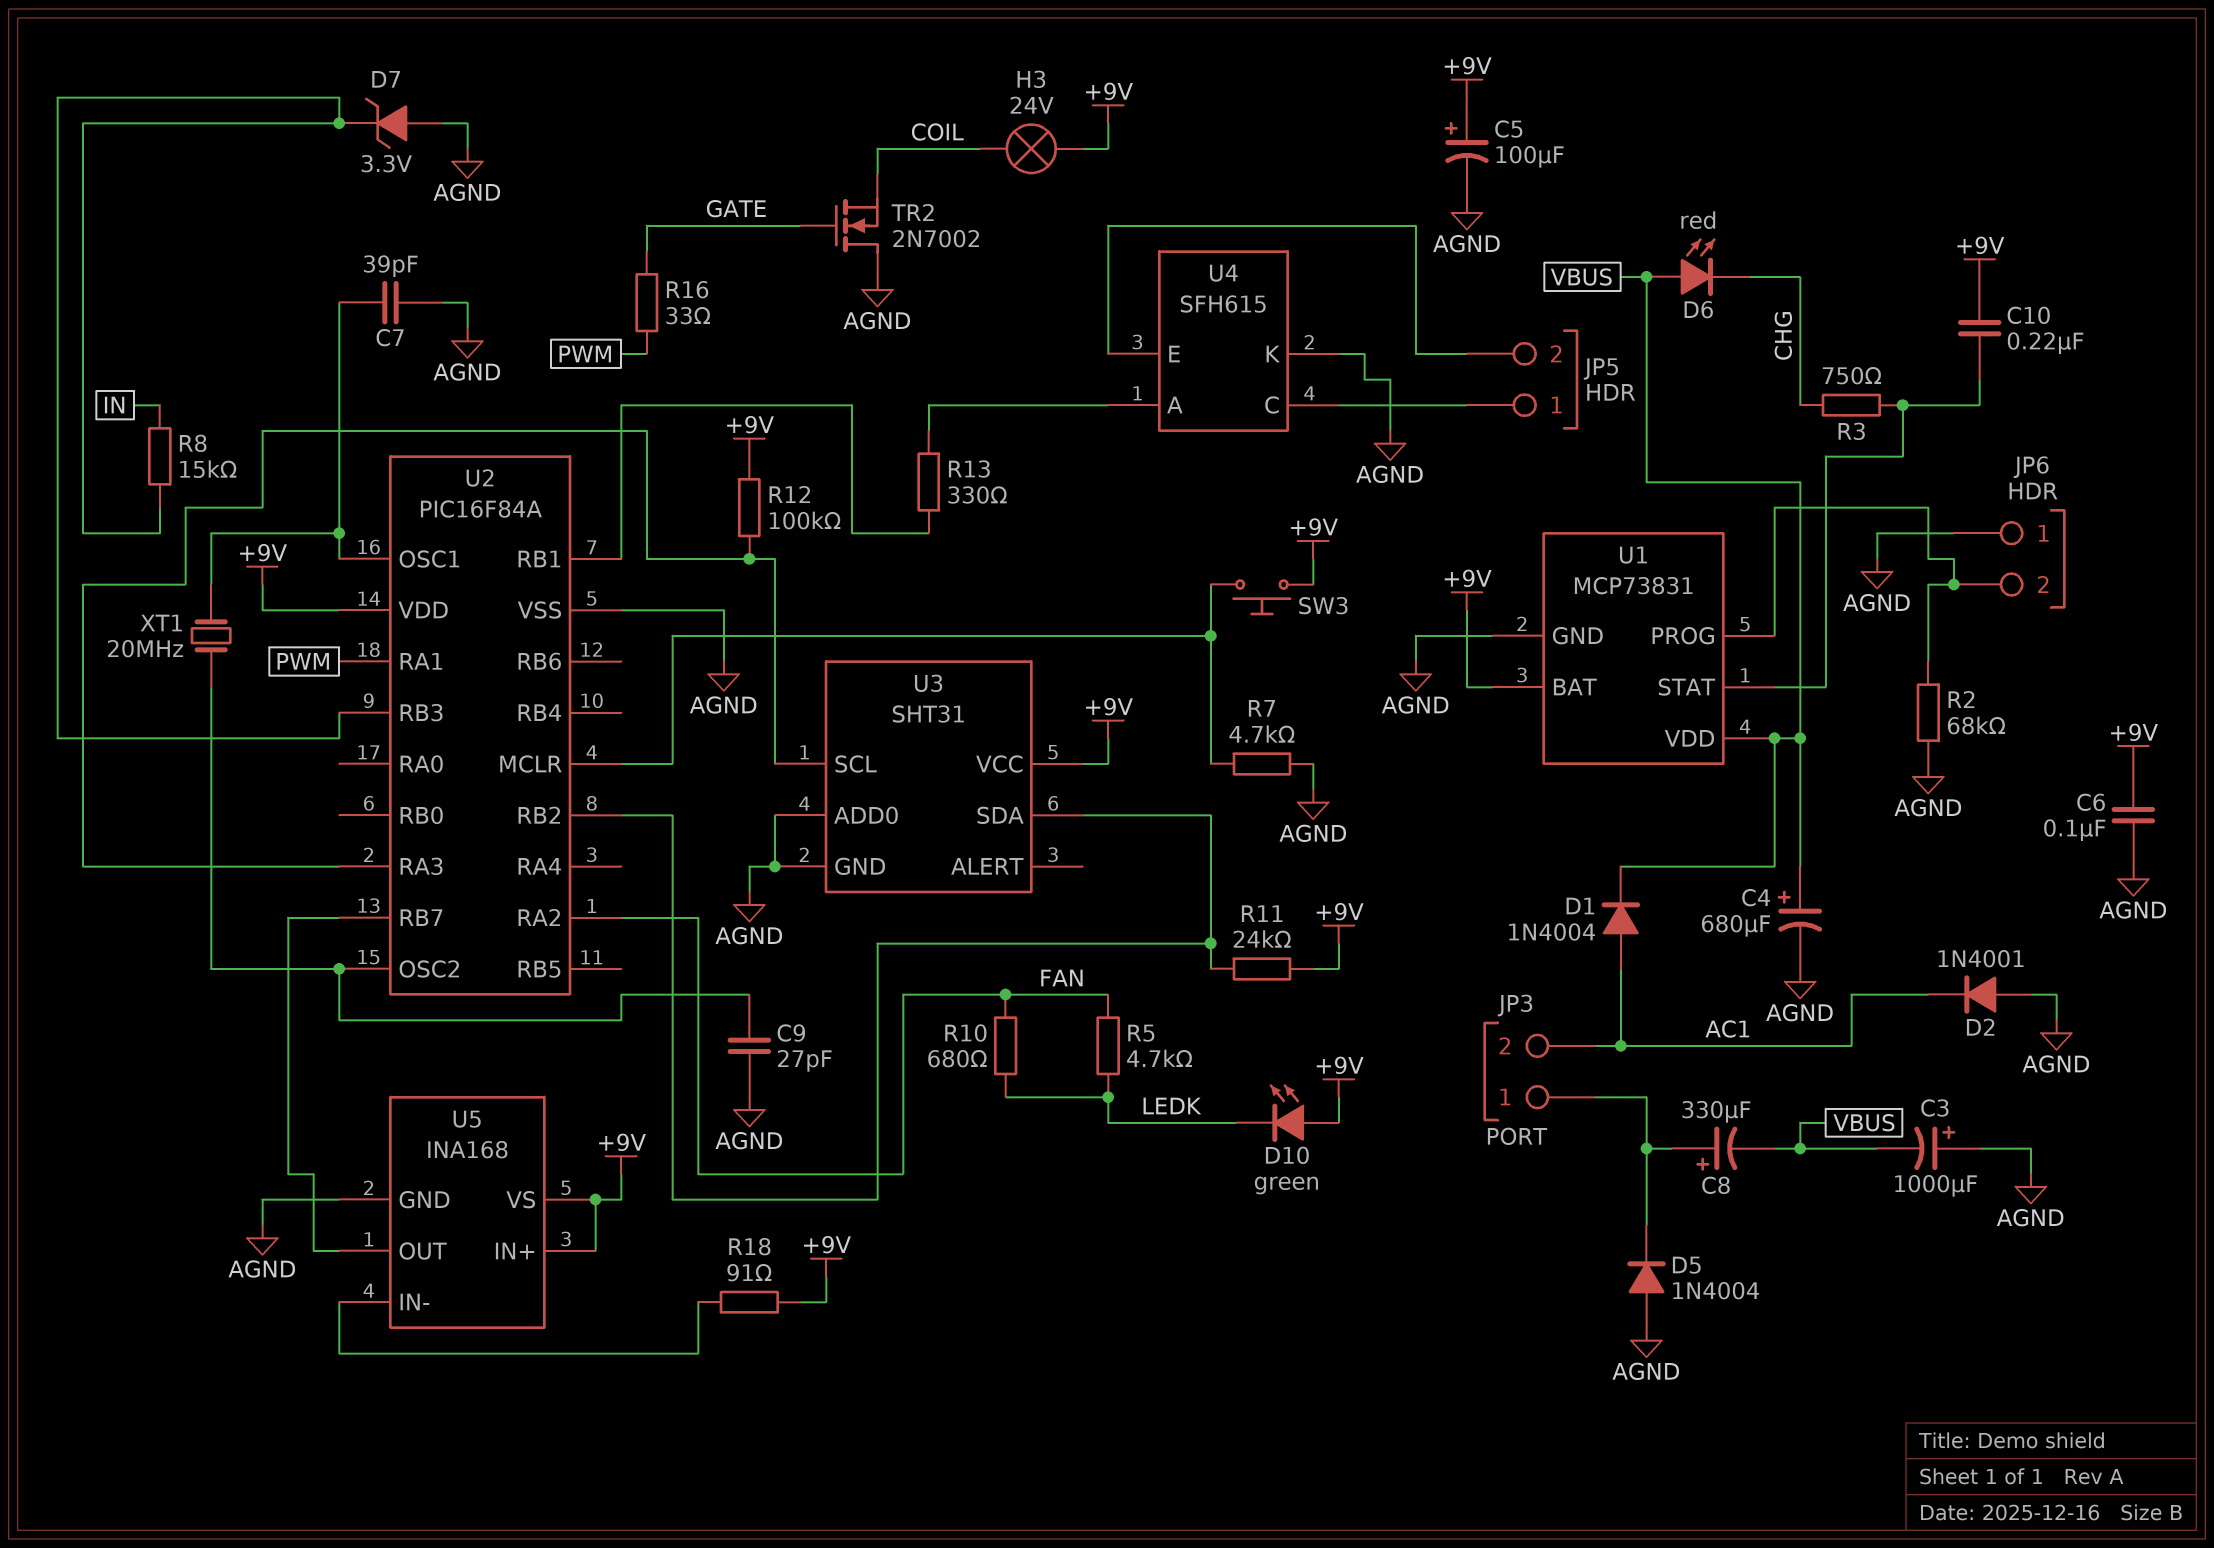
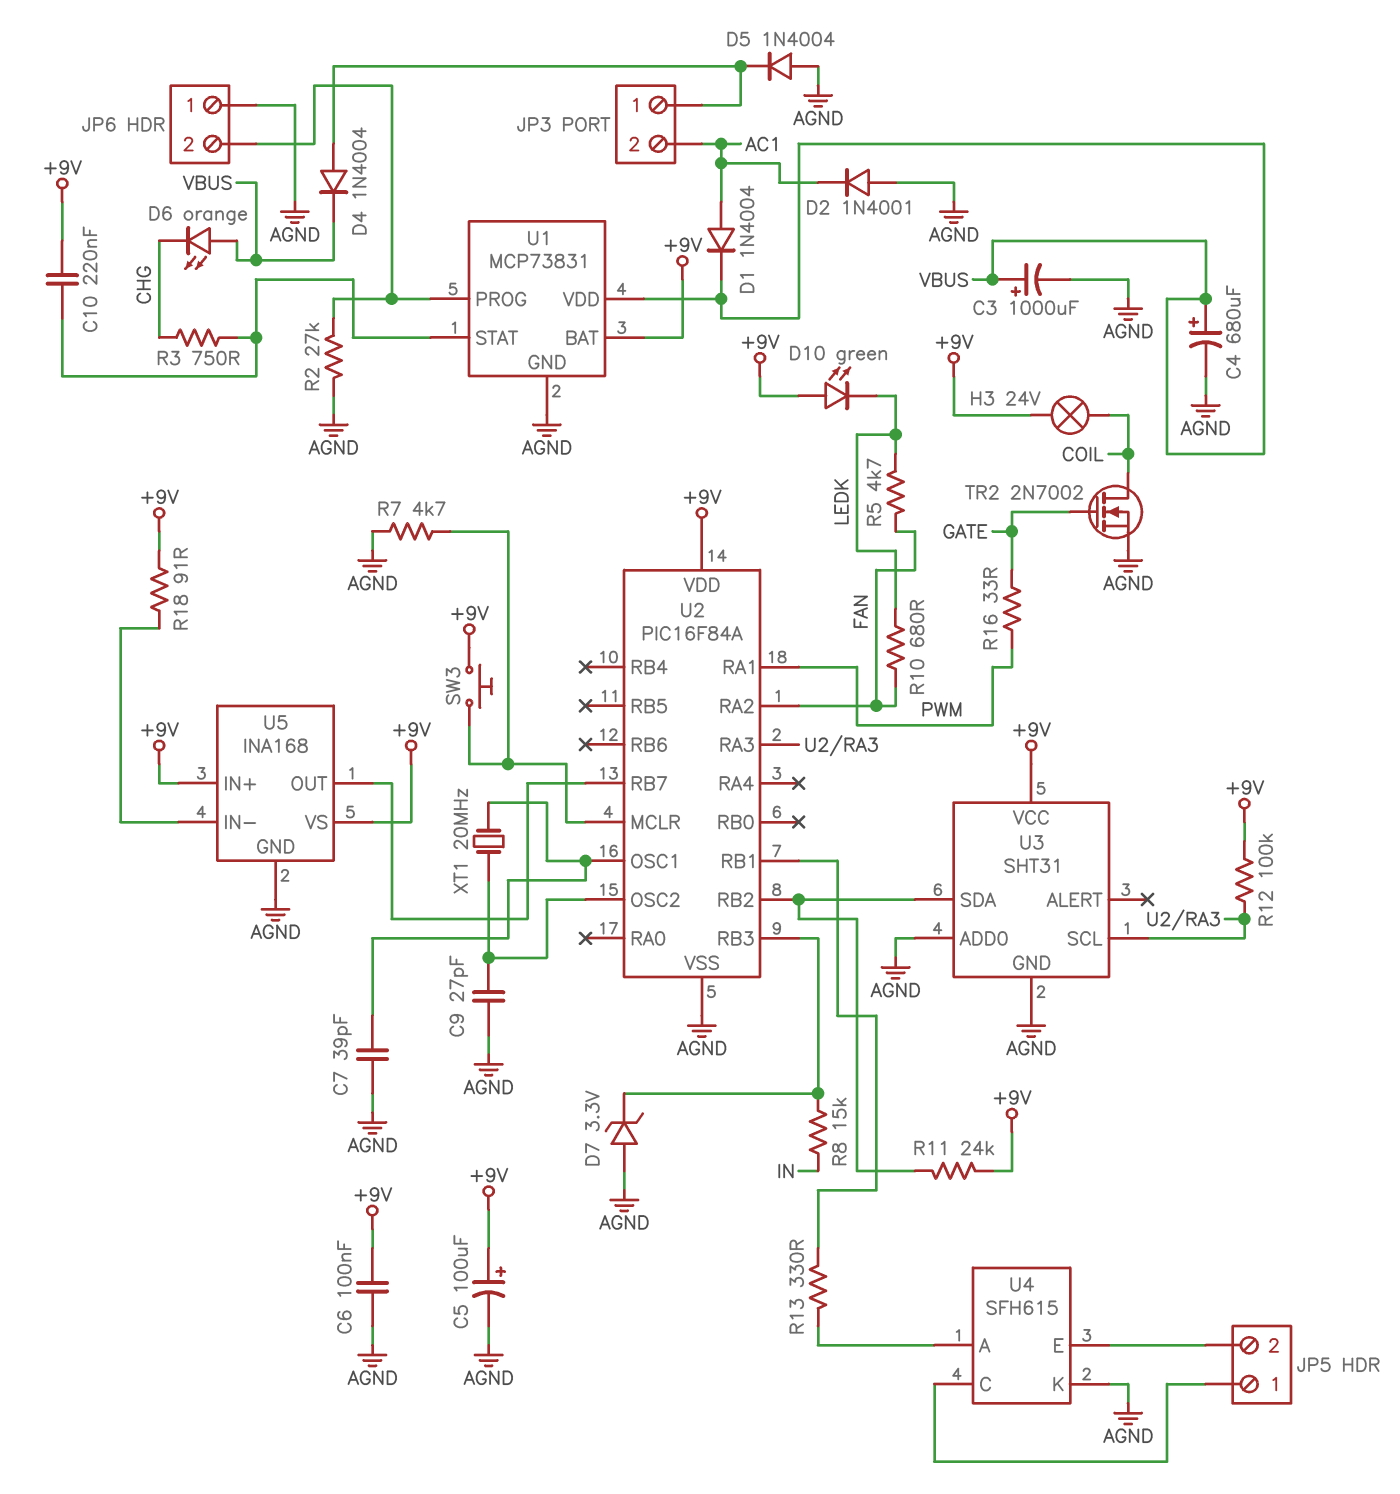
C3: 1000uF (plus AGND, minus VBUS) -> 1000uF (plus VBUS, minus AGND)
C8: 330uF (plus JP3/1, minus VBUS) -> none
D4: none -> diode 1N4004 (A JP3/1, K VBUS)
D6: LED red (A VBUS, K CHG) -> LED orange (A VBUS, K CHG)
R2: 68k (AGND, JP6/2) -> 27k (AGND, JP6/2)
TR2: NMOS 2N7002 (G GATE, D AGND, S COIL) -> NMOS 2N7002 (G GATE, D COIL, S AGND)

